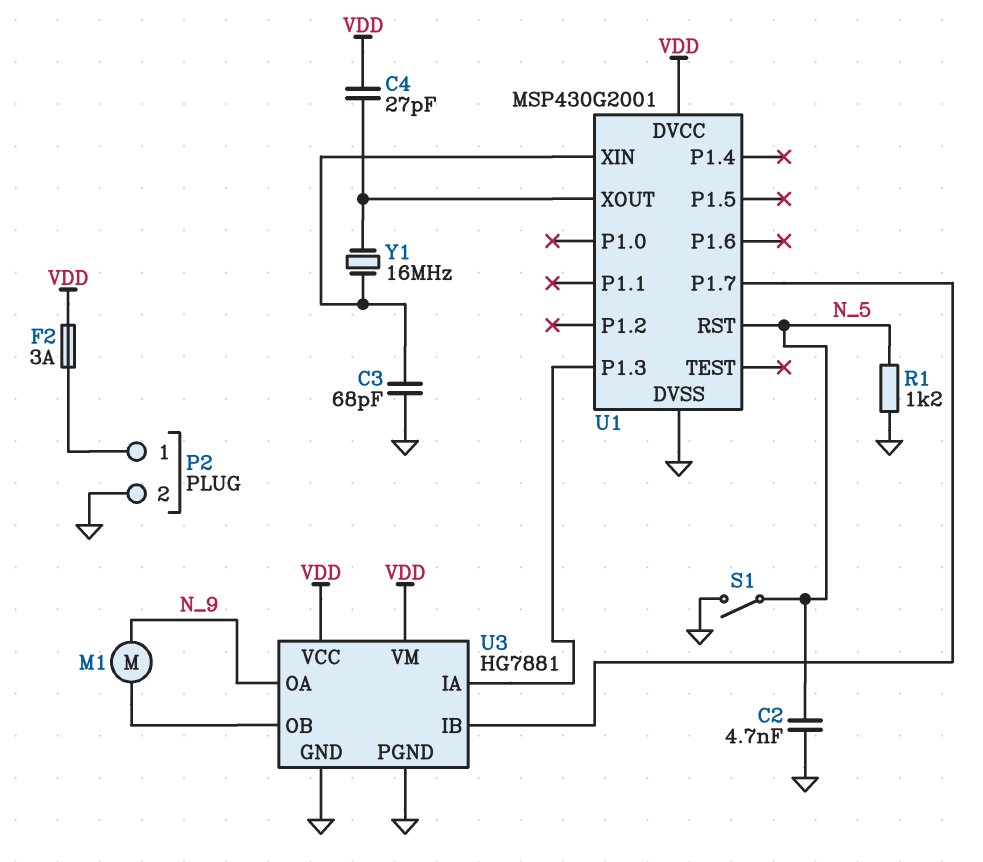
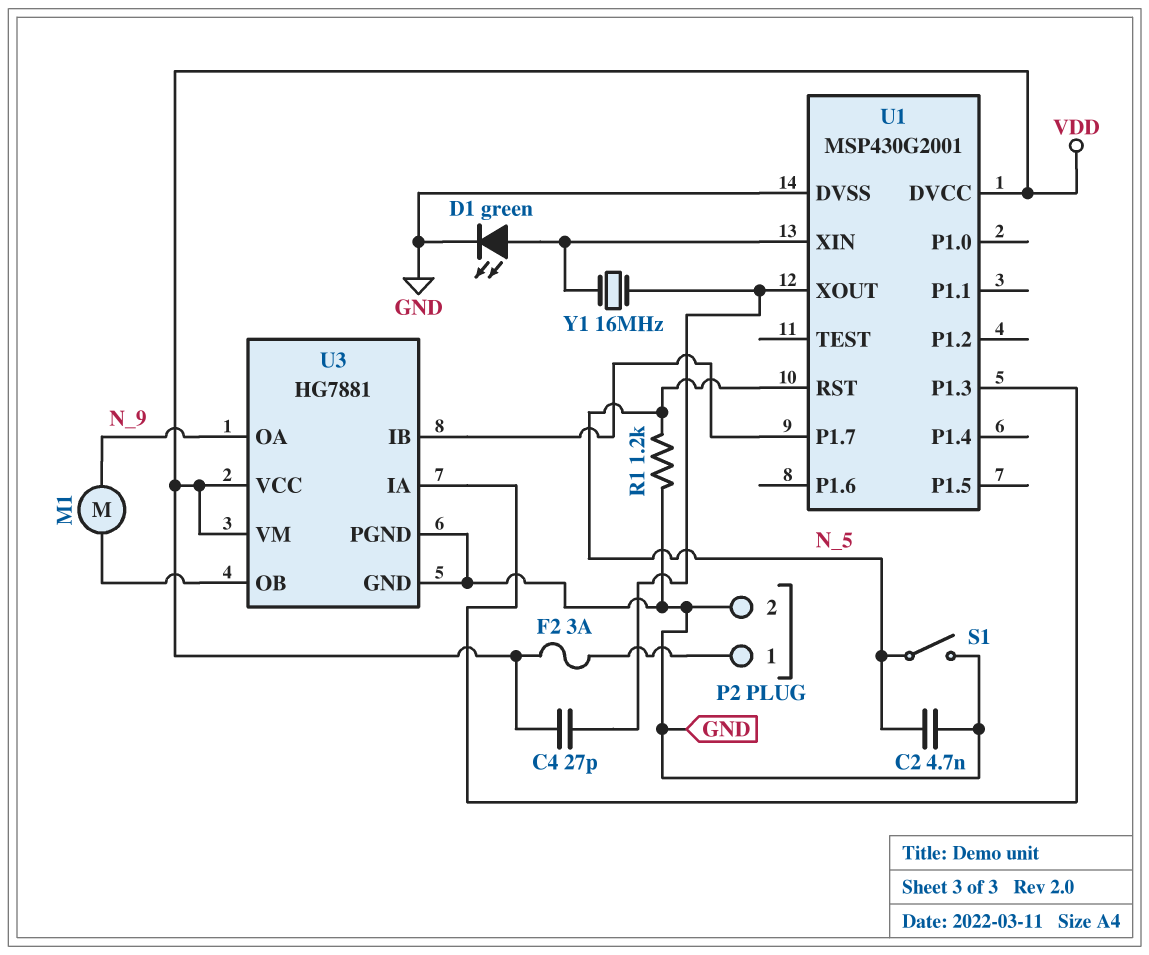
C3: 68pF (GND, U1/XIN) -> none
D1: none -> LED green (A U1/XIN, K GND)

